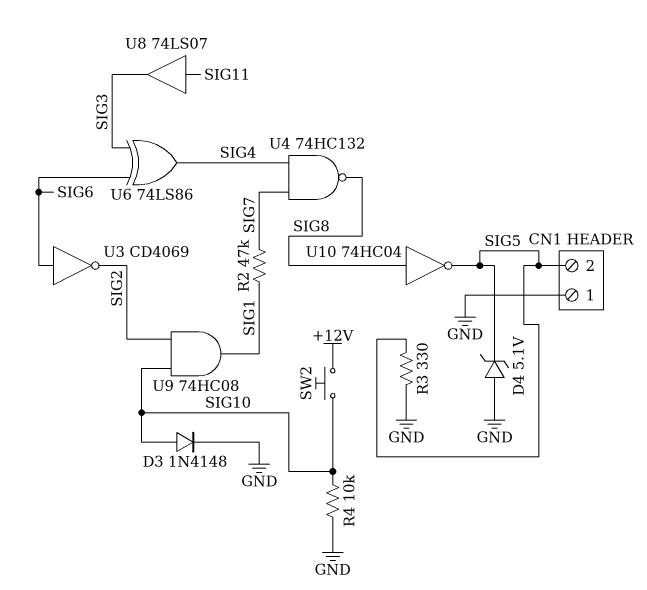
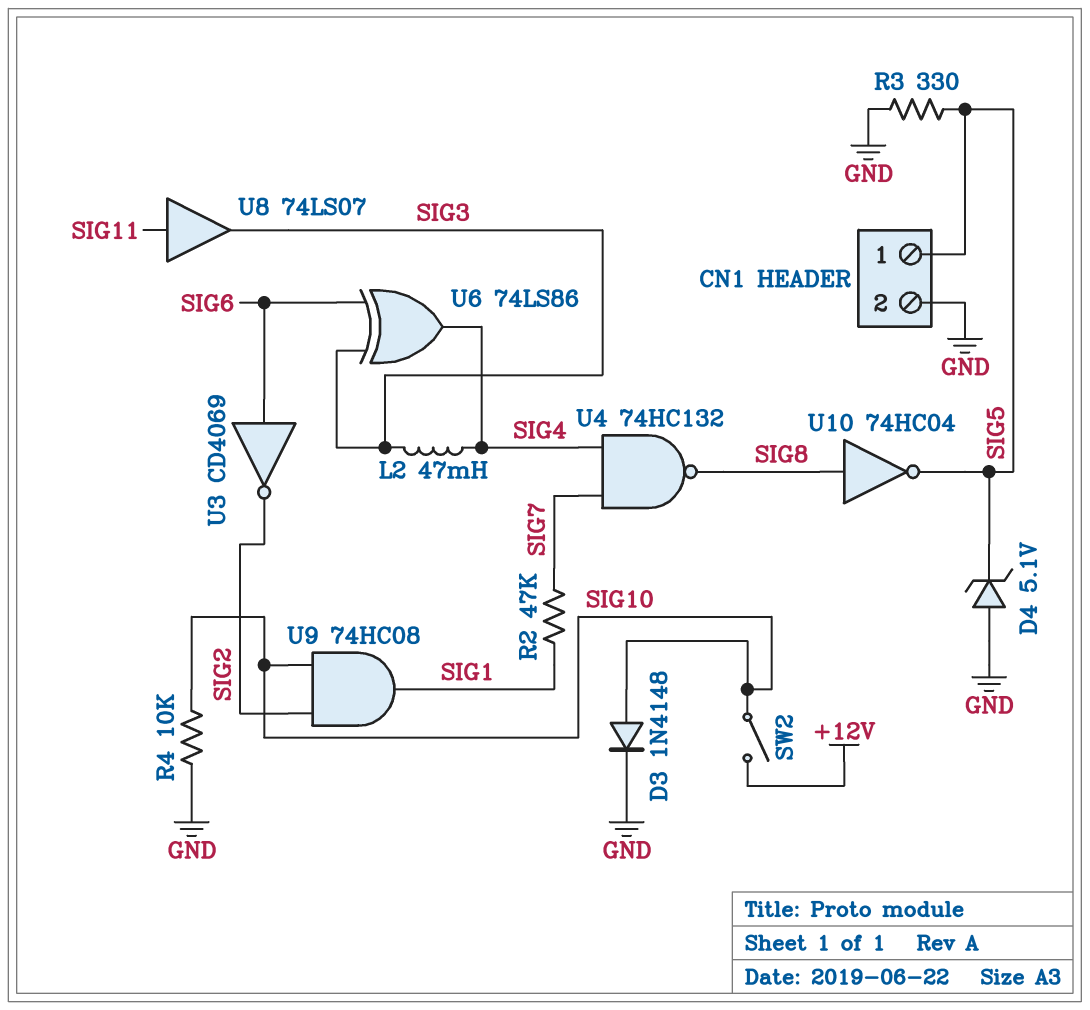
CN1 pin 1: GND -> SIG5
CN1 pin 2: SIG5 -> GND
L2: none -> 47mH (SIG3, SIG4)
SW2: button (+12V, SIG10) -> switch (+12V, SIG10)

